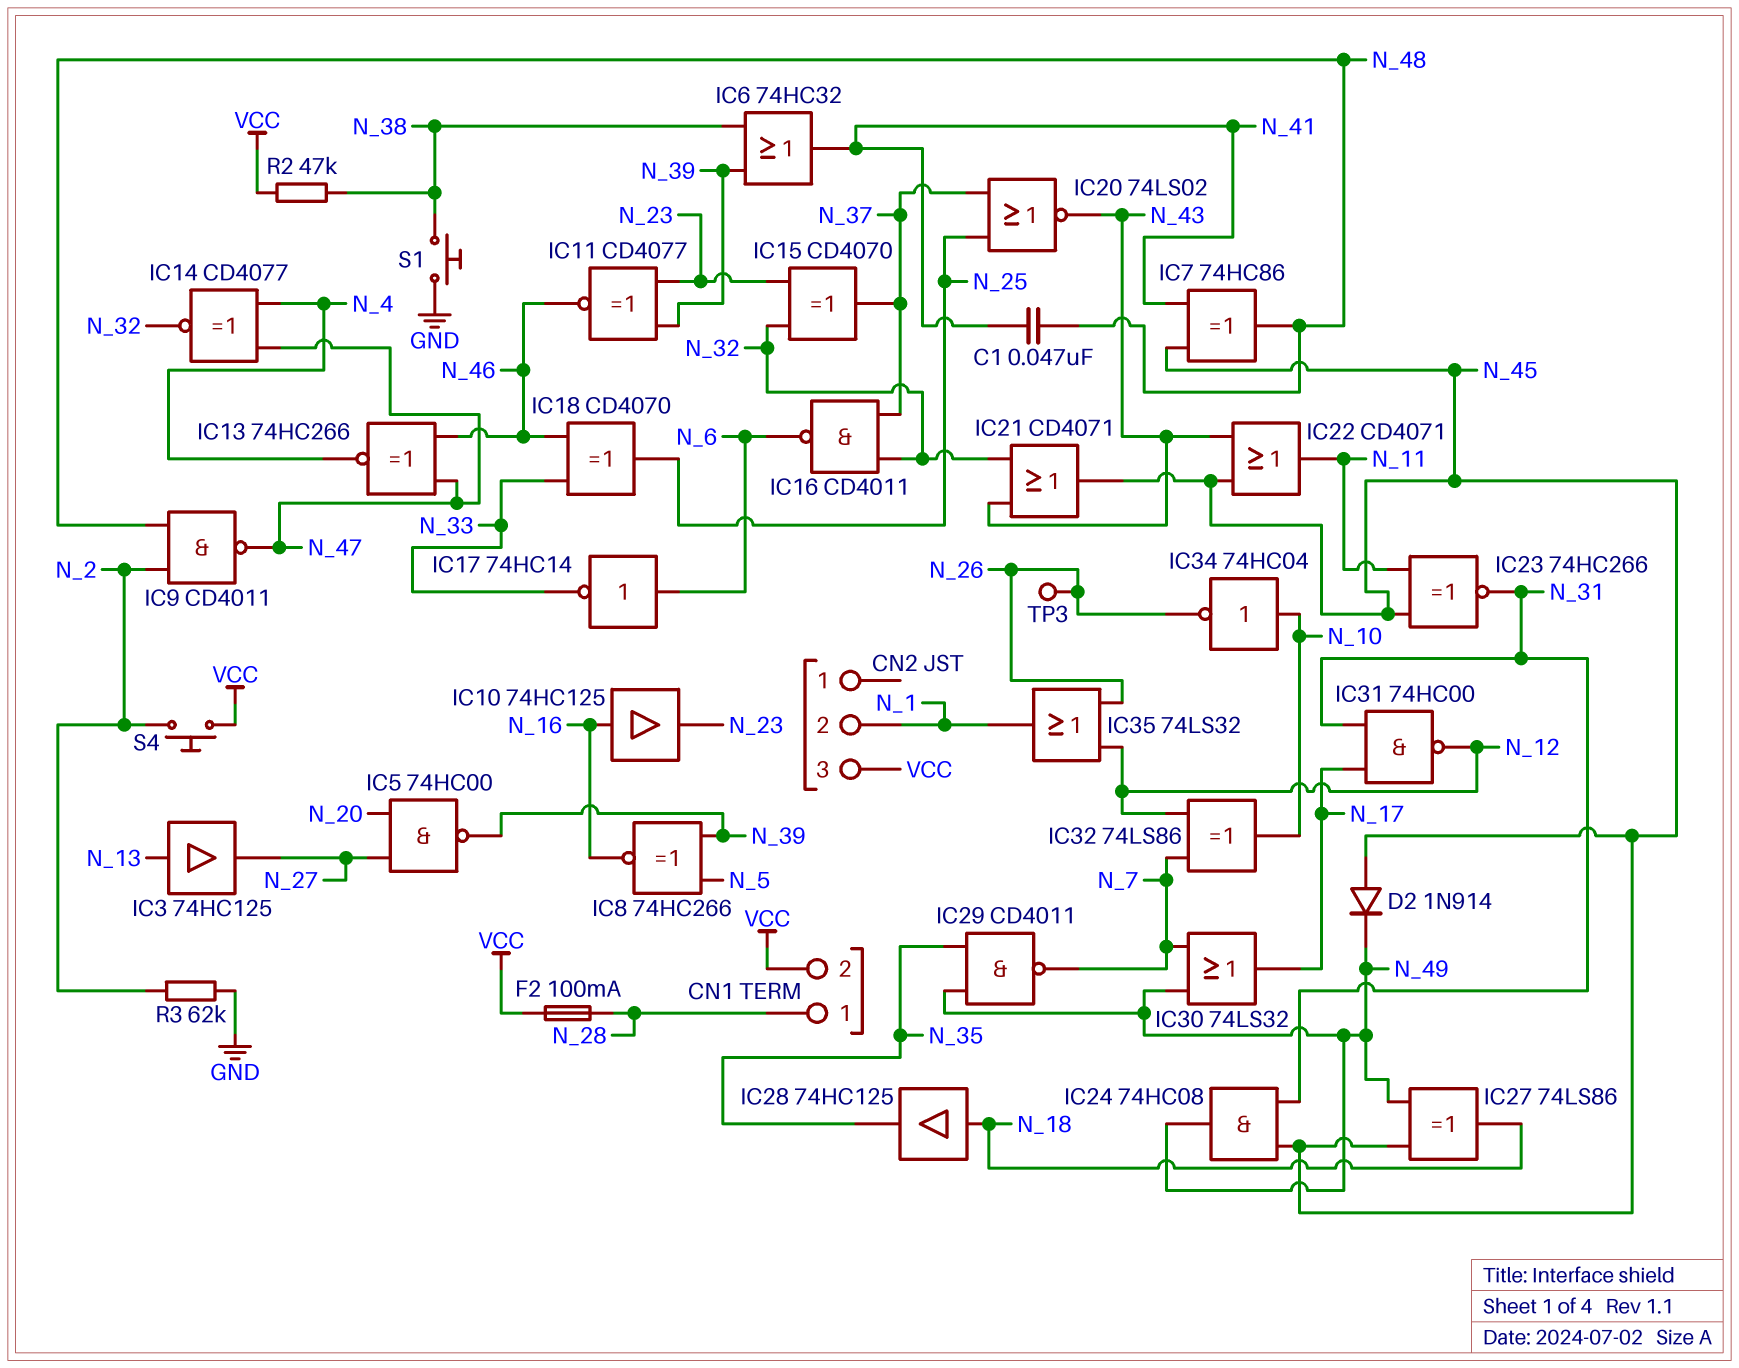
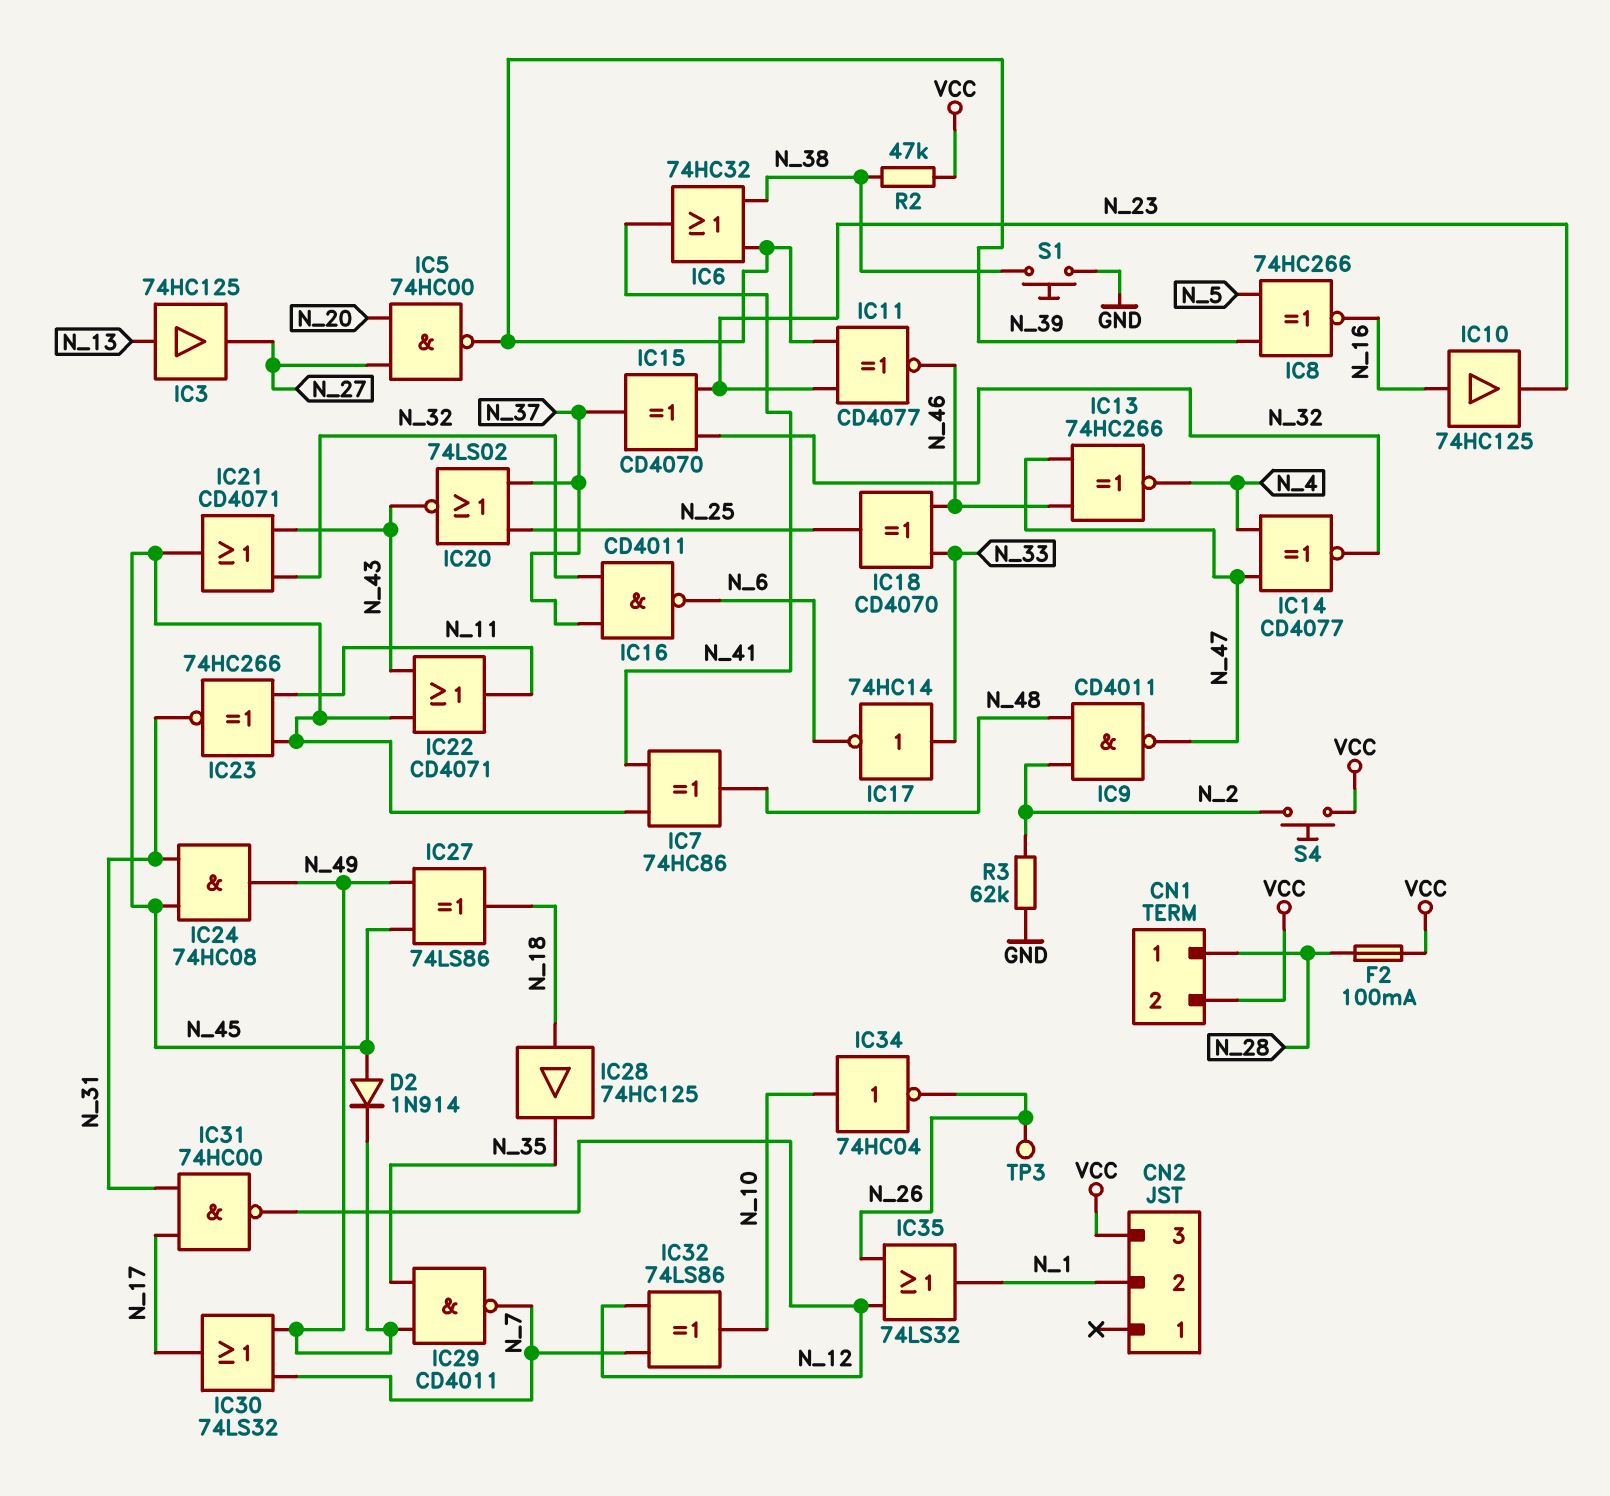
C1: 47nF (N_41, N_48) -> none
IC17: NOT 74HC14 (in N_6, out N_33) -> NOT 74HC14 (in N_33, out N_6)

